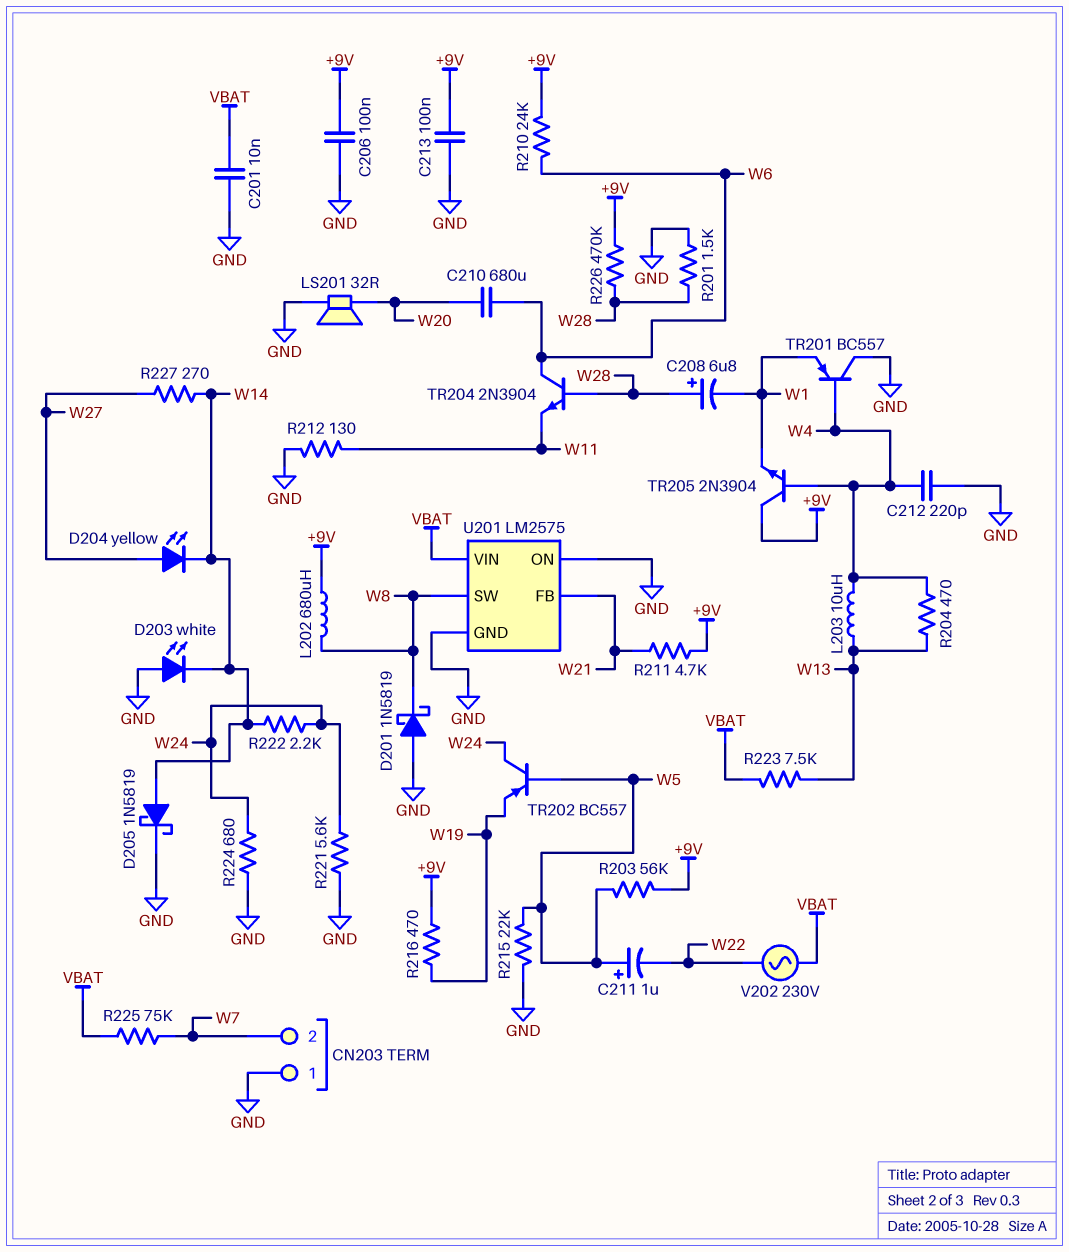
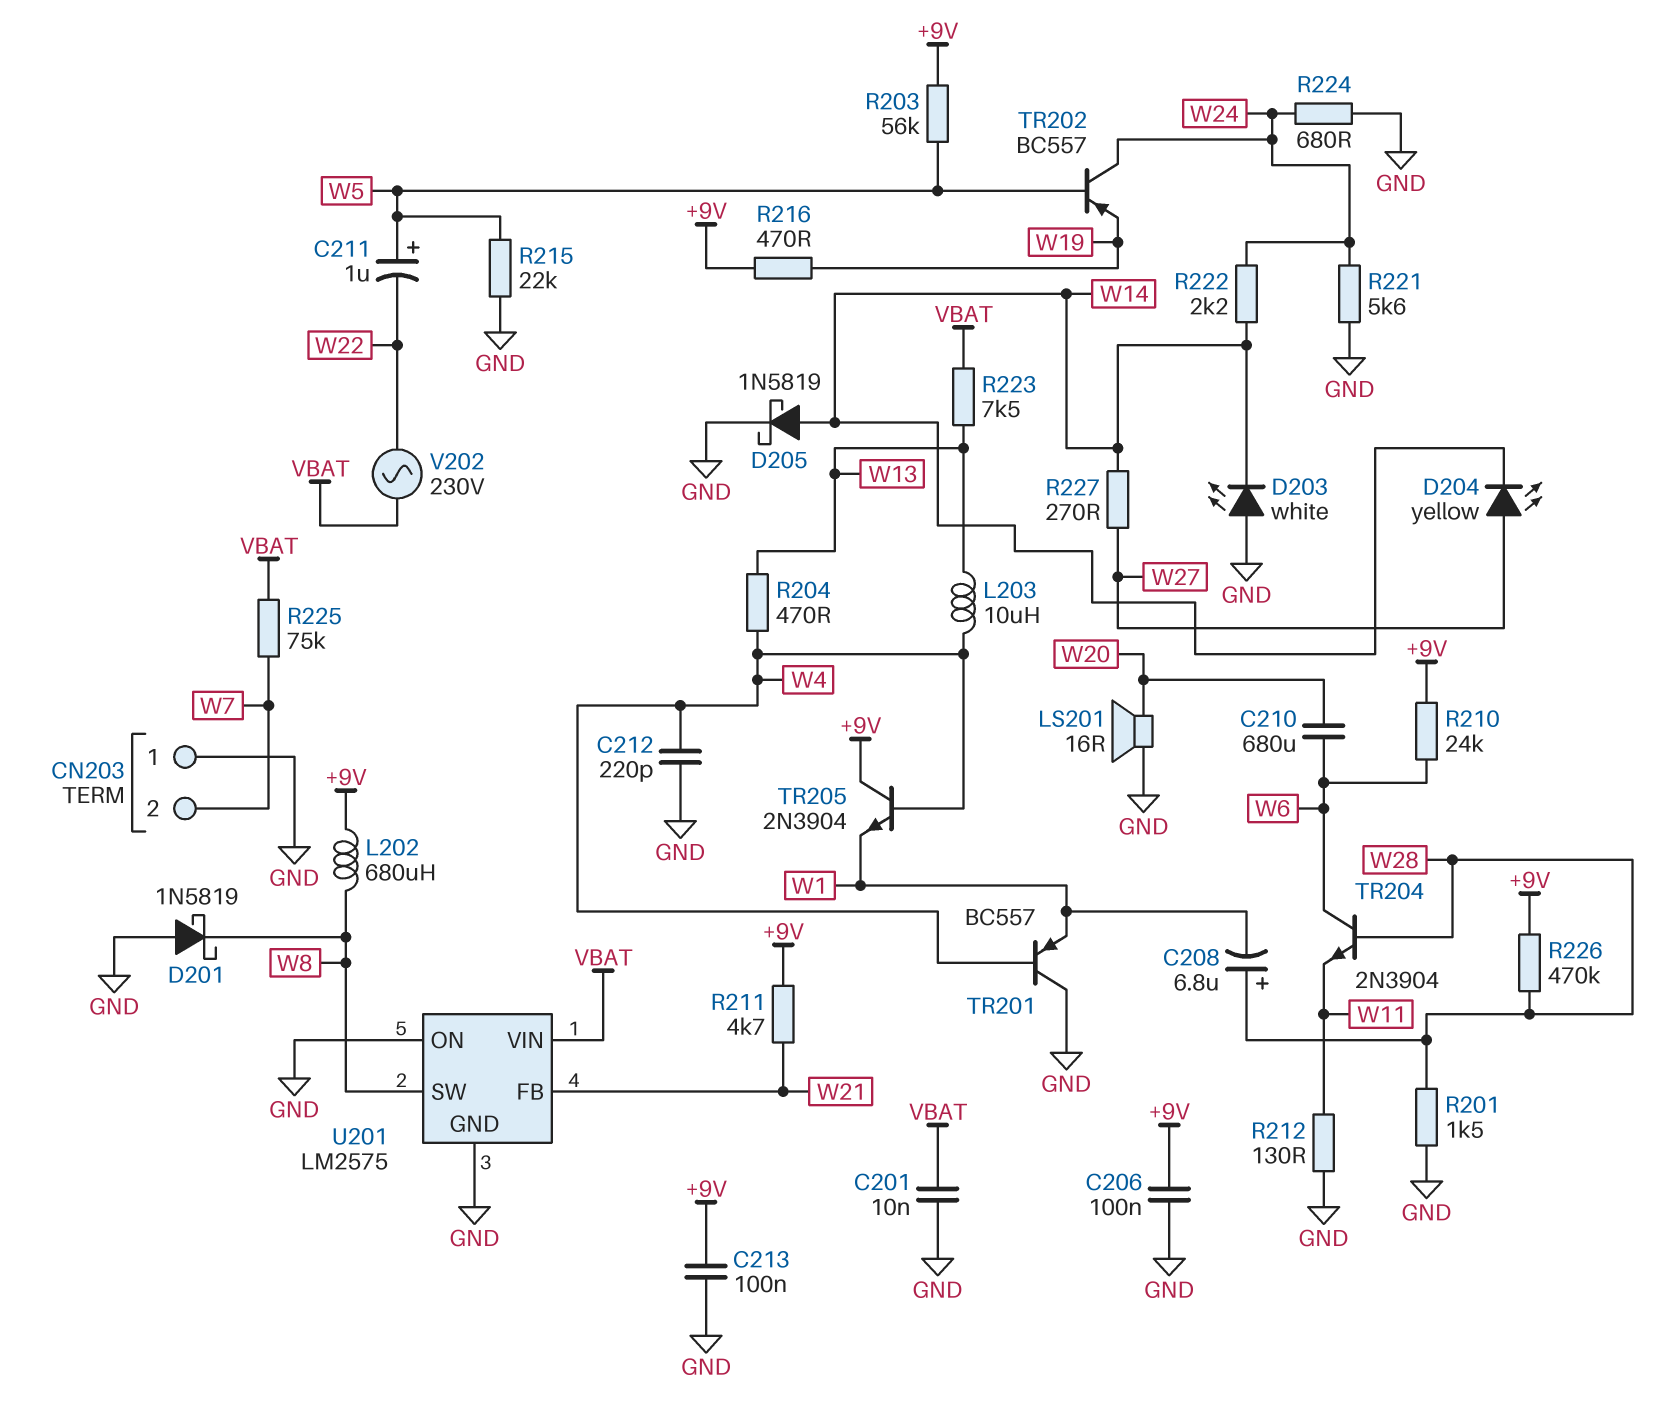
LS201: speaker 32R (GND, W20) -> speaker 16R (GND, W20)

